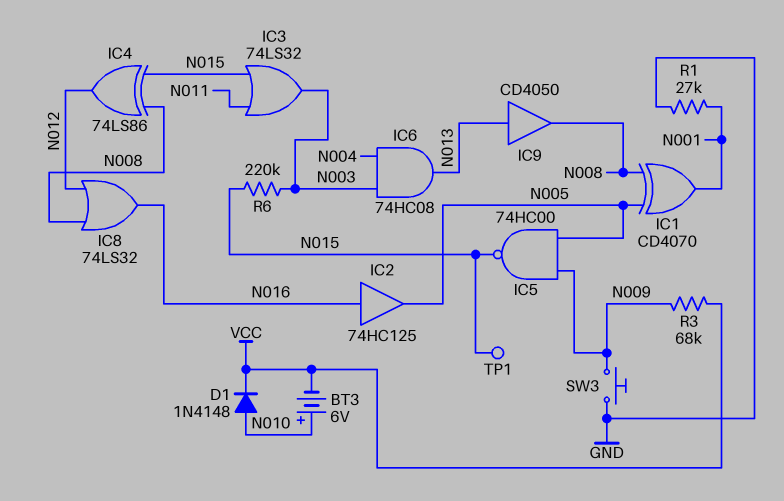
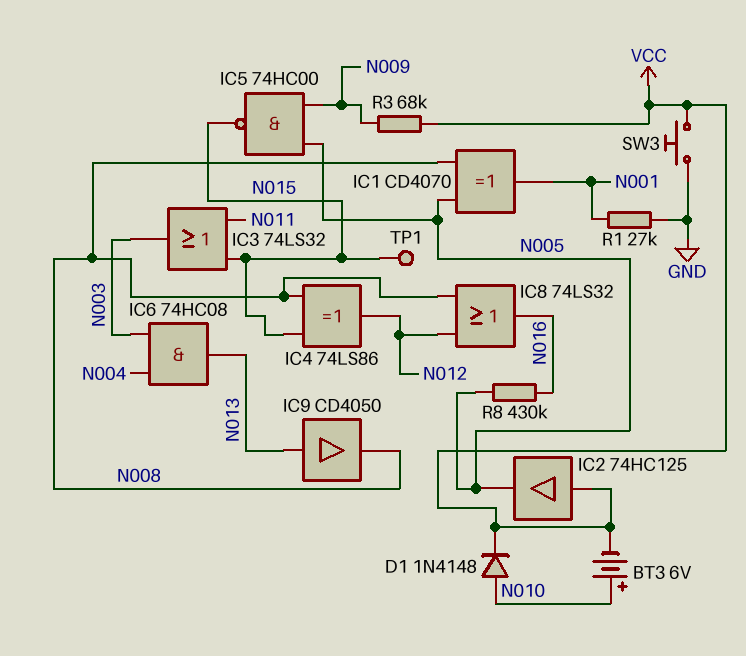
IC2: buffer 74HC125 (in N016, out N005) -> buffer 74HC125 (in VCC, out N005)
R6: 220k (N003, N015) -> none
R8: none -> 430k (N005, N016)
SW3: button (GND, N009) -> button (GND, VCC)

